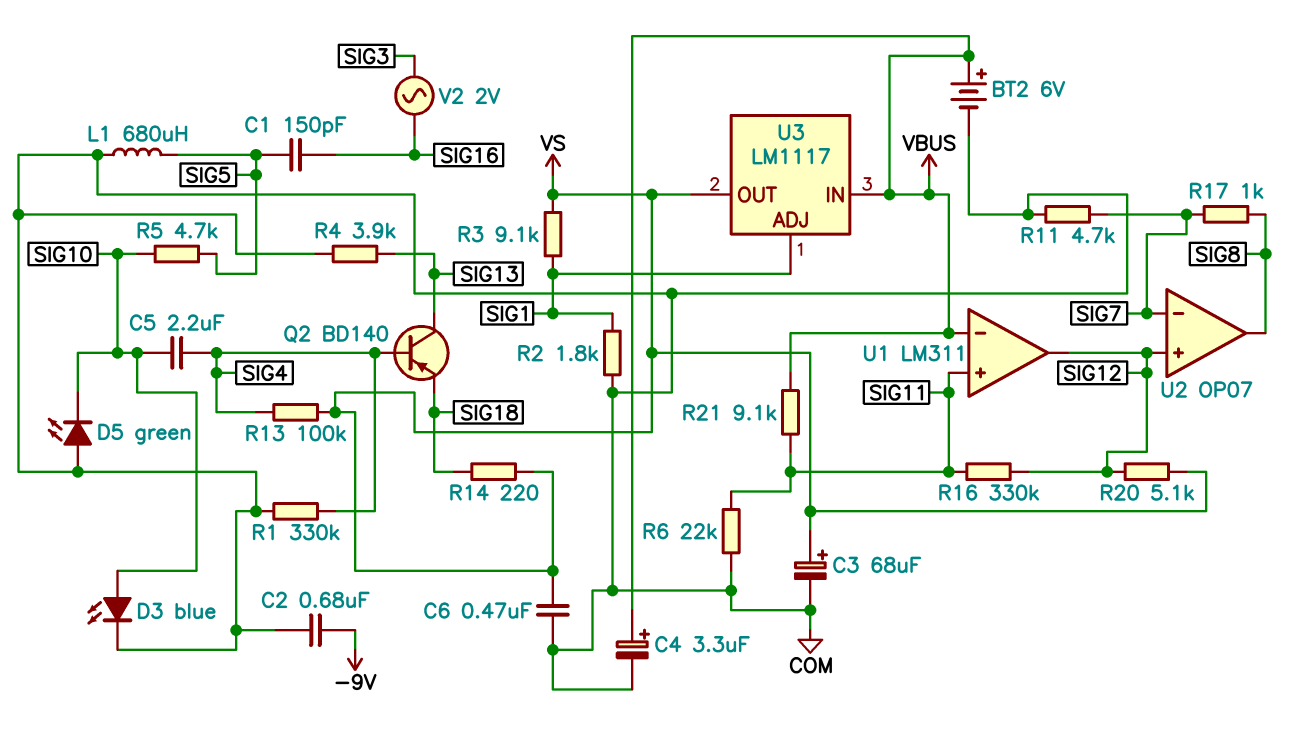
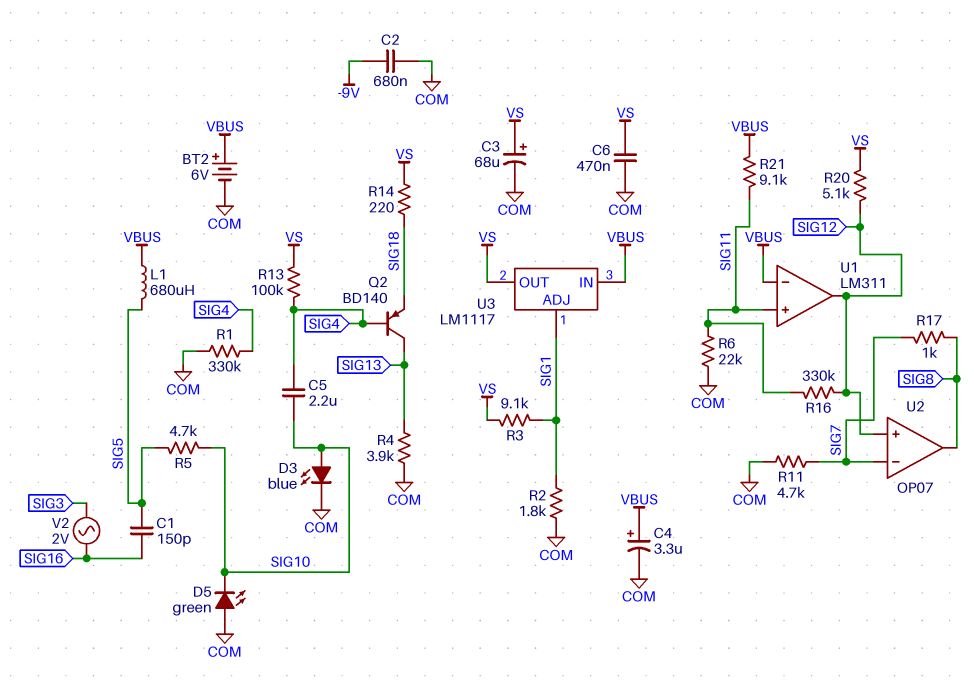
L1: 680uH (COM, SIG5) -> 680uH (SIG5, VBUS)

